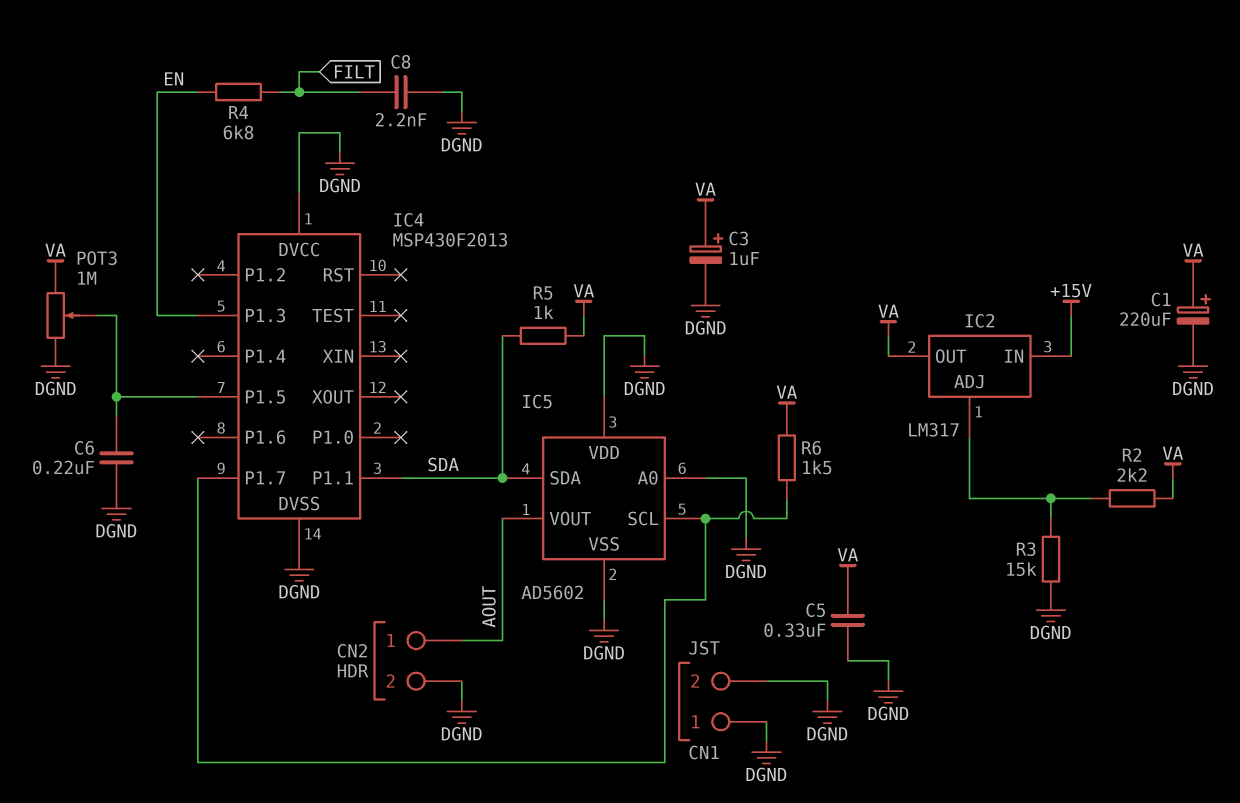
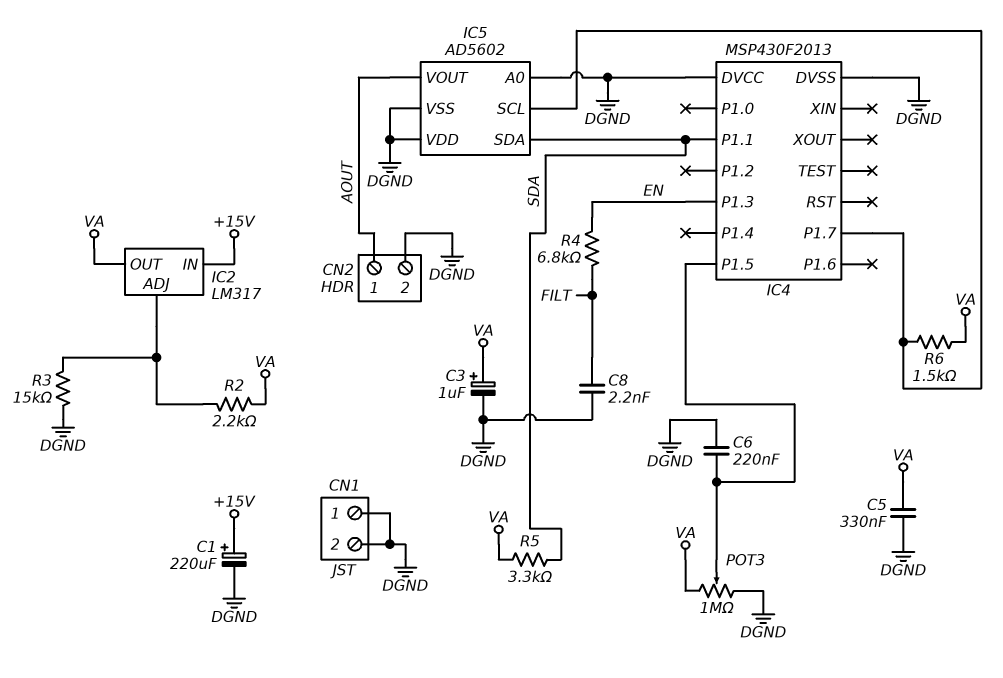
C1: 220uF (plus VA, minus DGND) -> 220uF (plus +15V, minus DGND)
R5: 1k (SDA, VA) -> 3.3k (SDA, VA)

